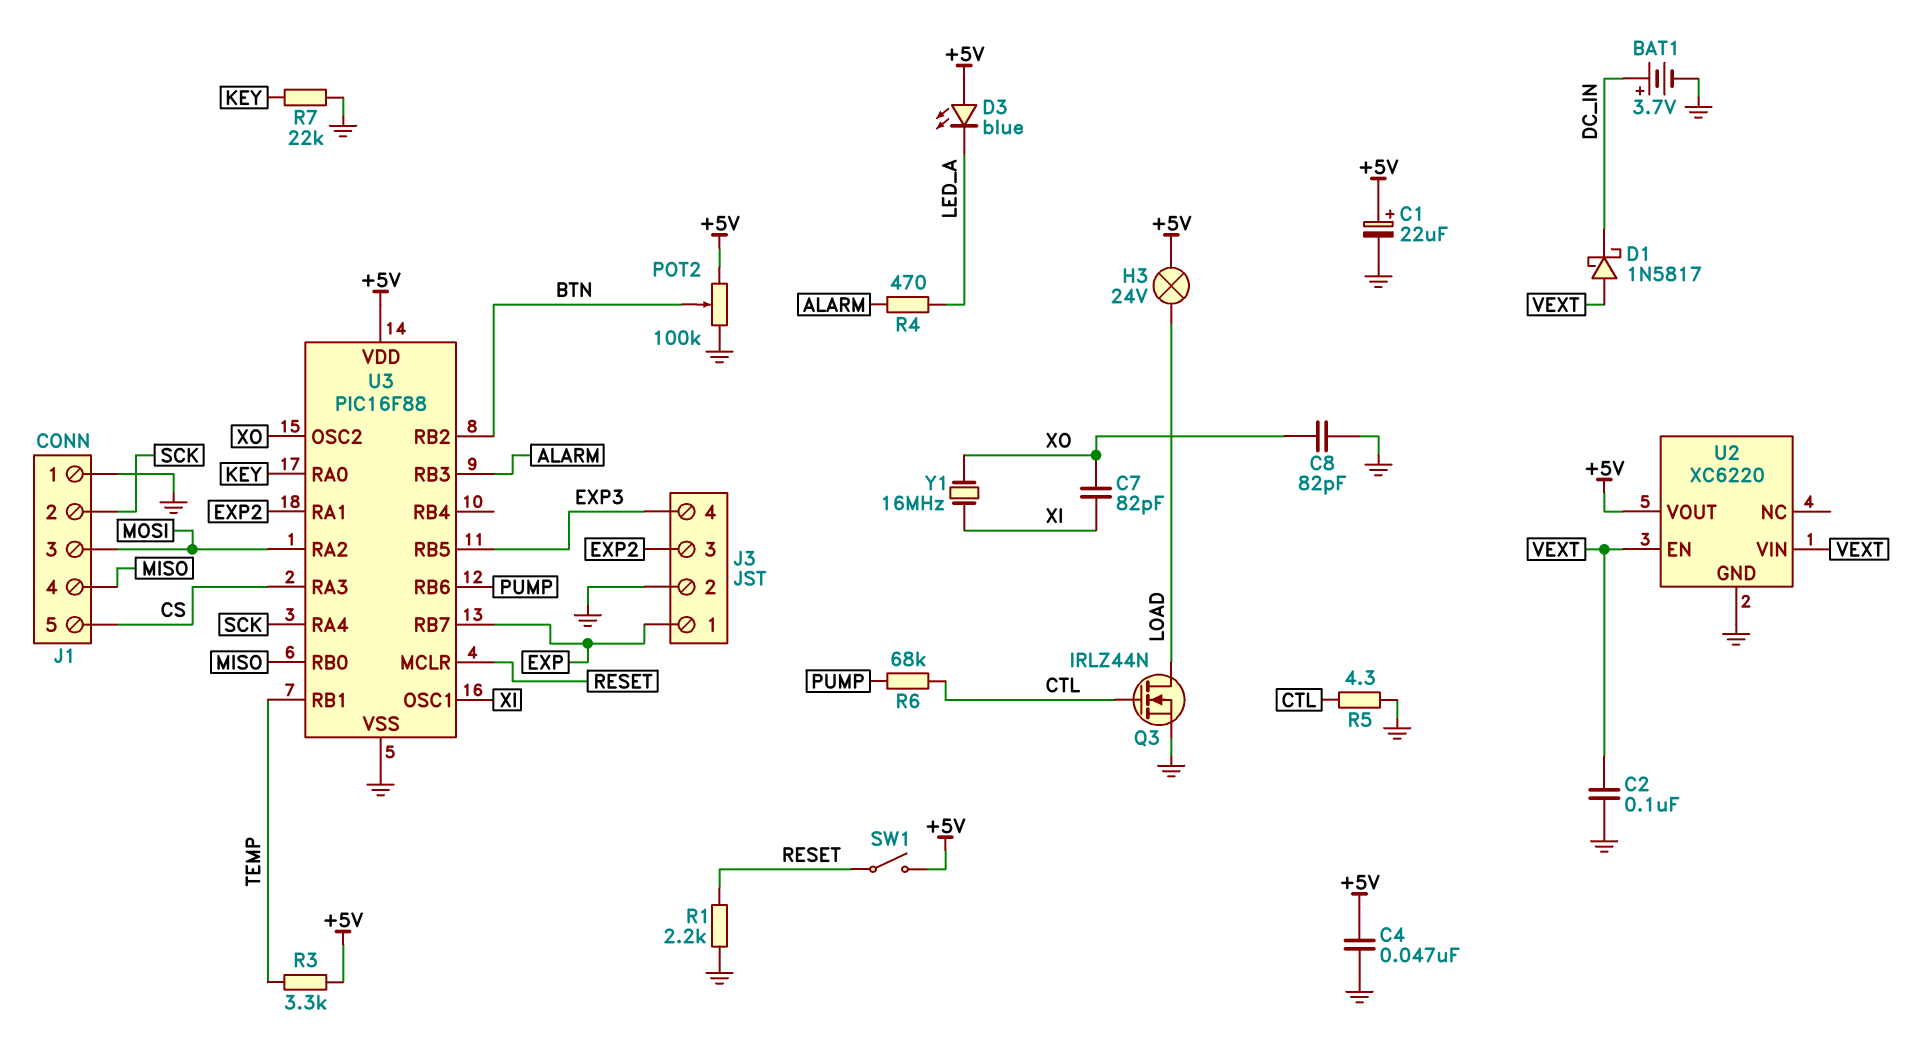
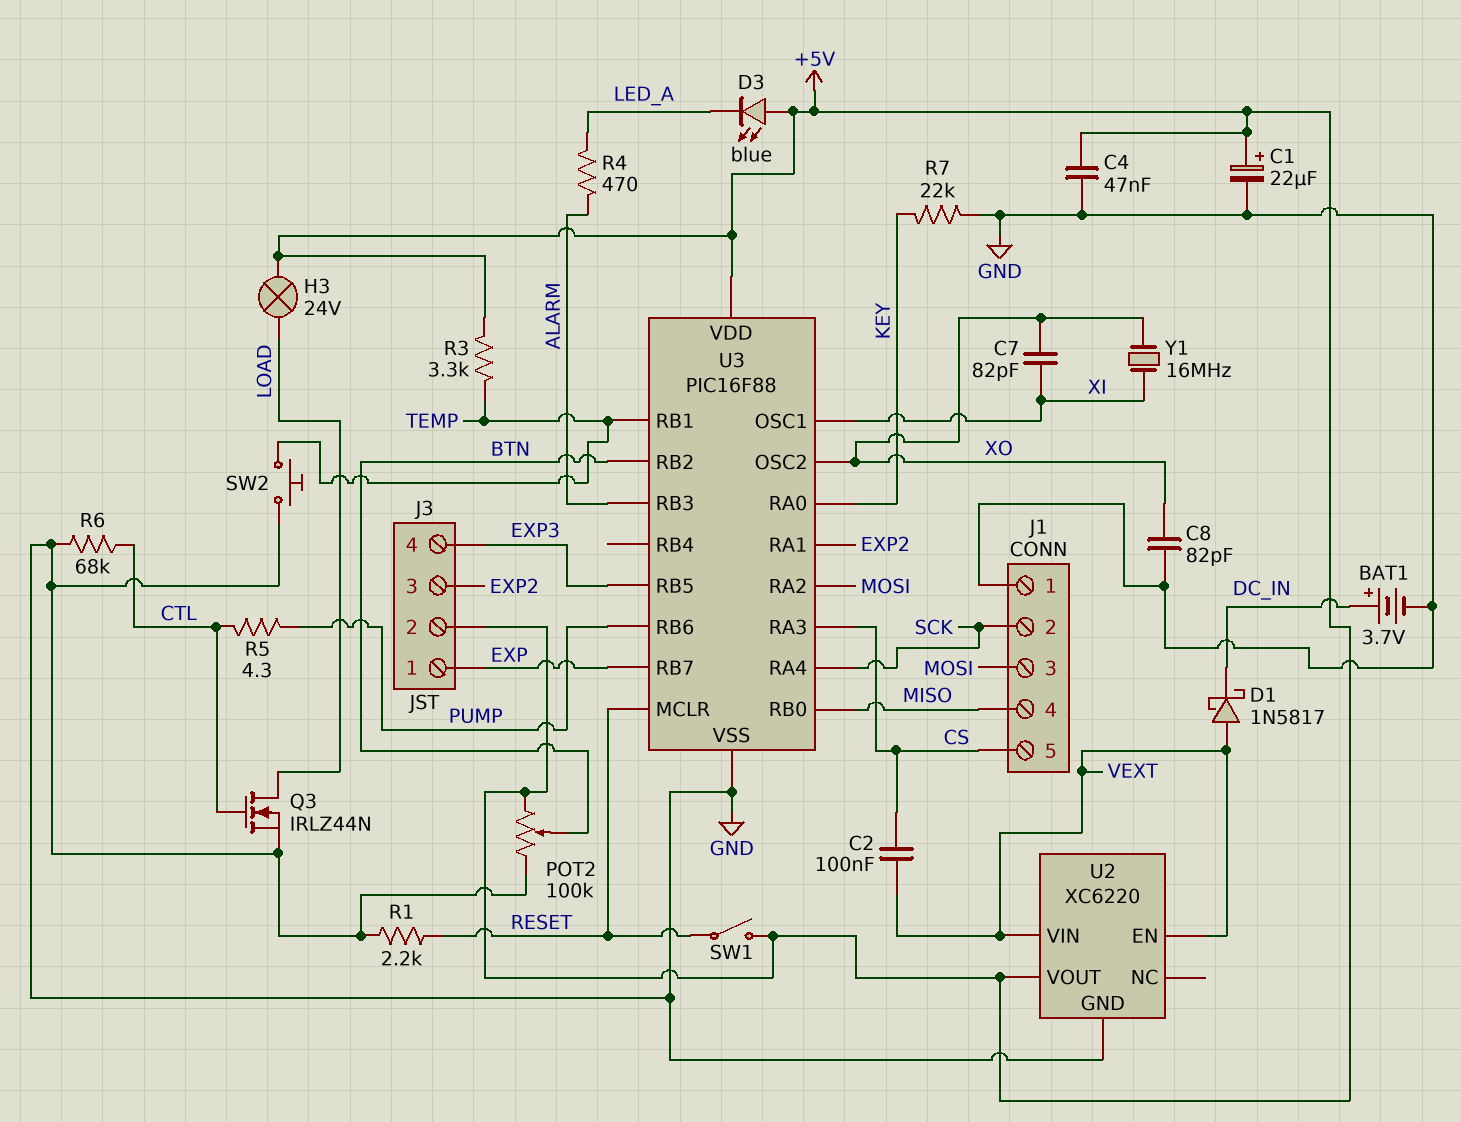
C2: 100nF (GND, VEXT) -> 100nF (CS, VEXT)
J3 pin 2: GND -> +5V
R5: 4.3 (CTL, GND) -> 4.3 (CTL, PUMP)
R6: 68k (CTL, PUMP) -> 68k (CTL, GND)
SW2: none -> button (GND, TEMP)

